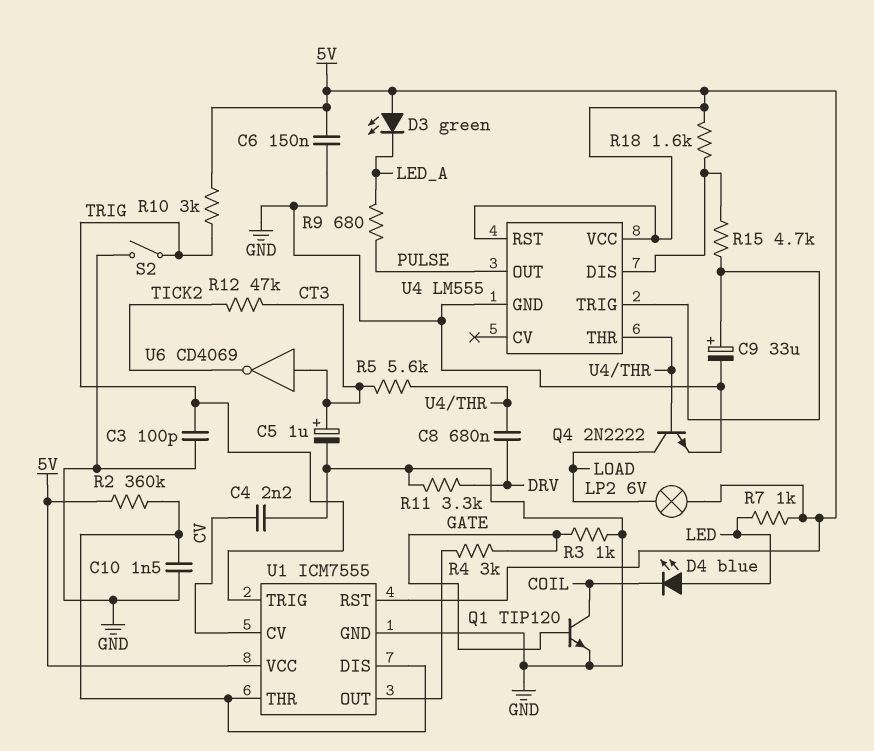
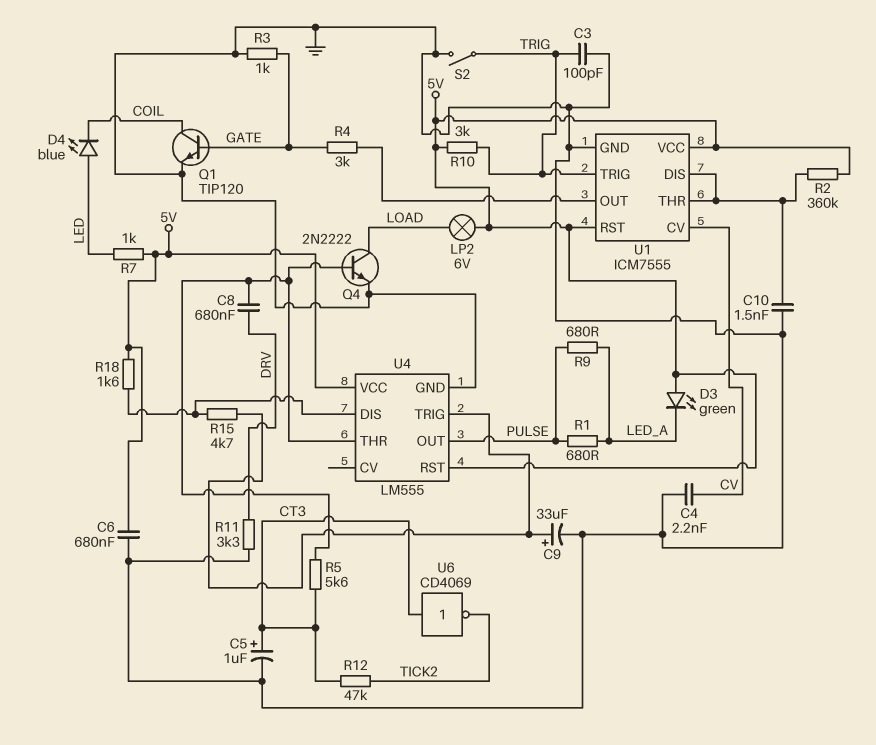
C6: 150nF (5V, GND) -> 680nF (5V, GND)
R1: none -> 680 (LED_A, PULSE)

